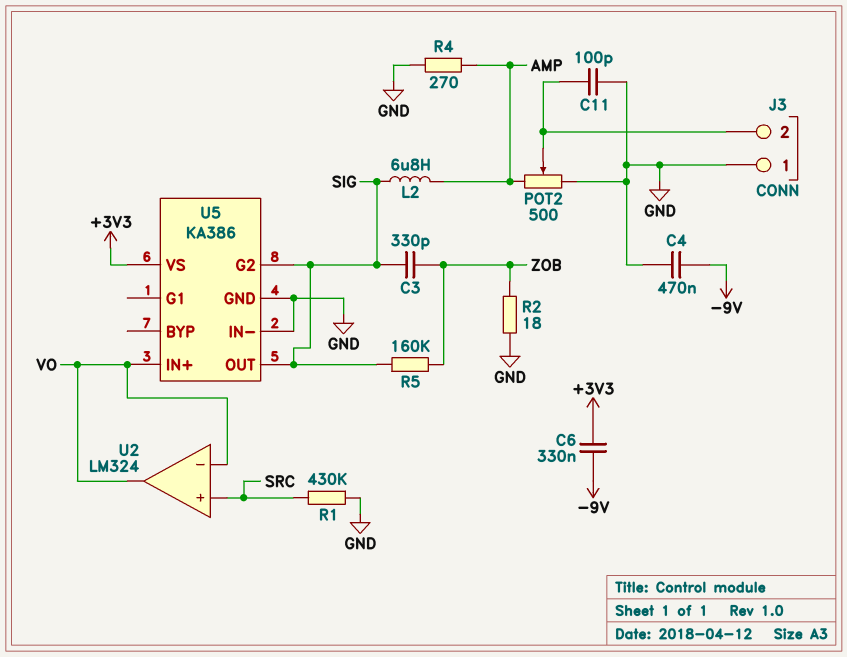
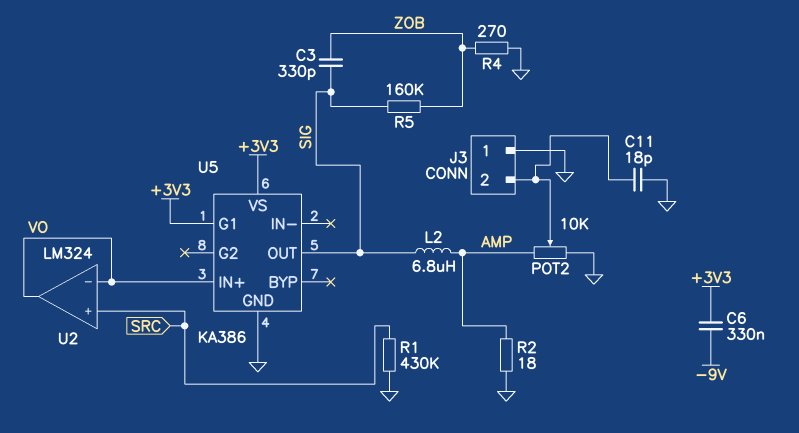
C4: 470nF (-9V, GND) -> none
C11: 100pF (GND, J3/2) -> 18pF (GND, J3/2)
POT2: 500 (AMP, GND, wiper J3/2) -> 10k (AMP, GND, wiper J3/2)
R2: 18 (GND, ZOB) -> 18 (AMP, GND)
R4: 270 (AMP, GND) -> 270 (GND, ZOB)
U5 pin G1: none -> +3V3
U5 pin G2: SIG -> none
U5 pin IN-: GND -> none

